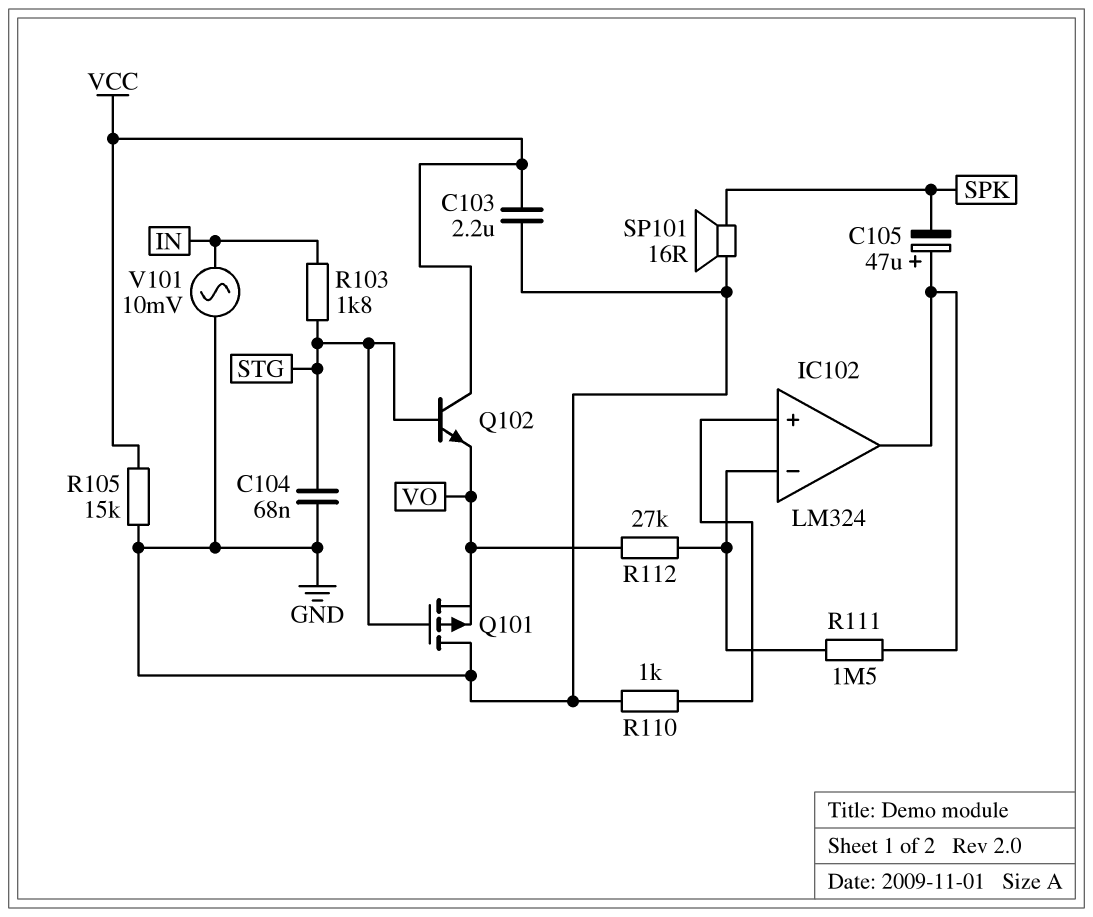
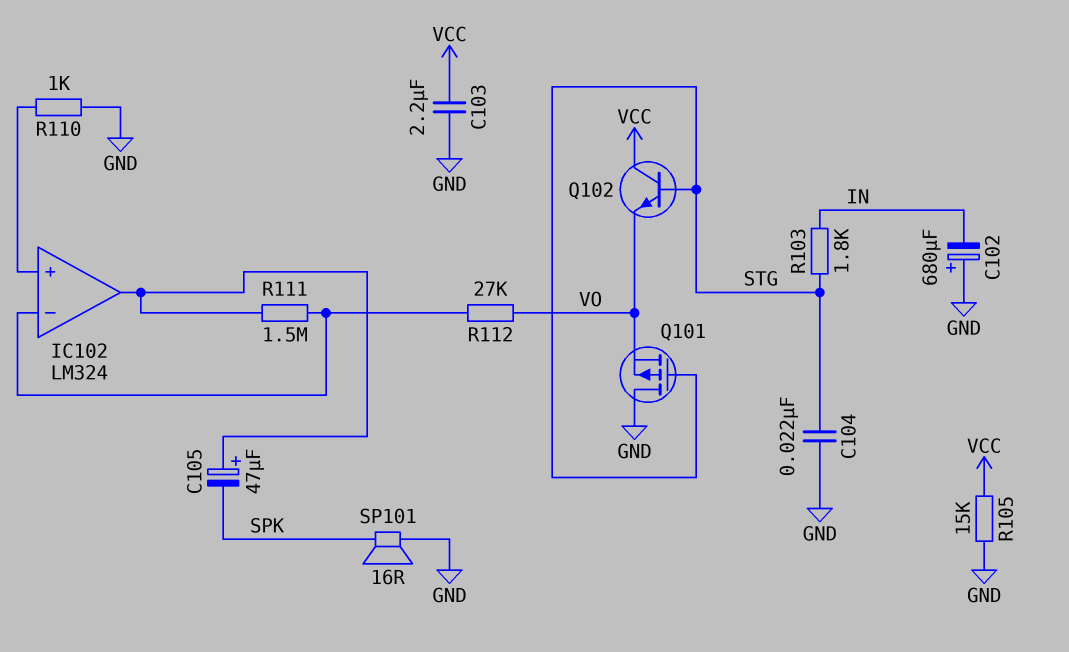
C102: none -> 680uF (plus GND, minus IN)
C104: 68nF (GND, STG) -> 22nF (GND, STG)
V101: AC 10mV (GND, IN) -> none

